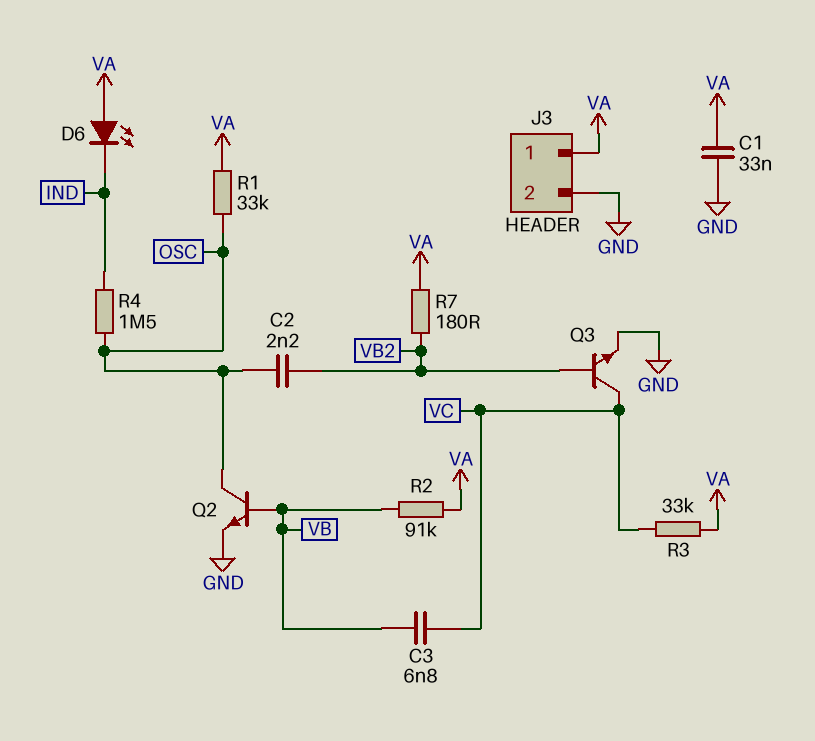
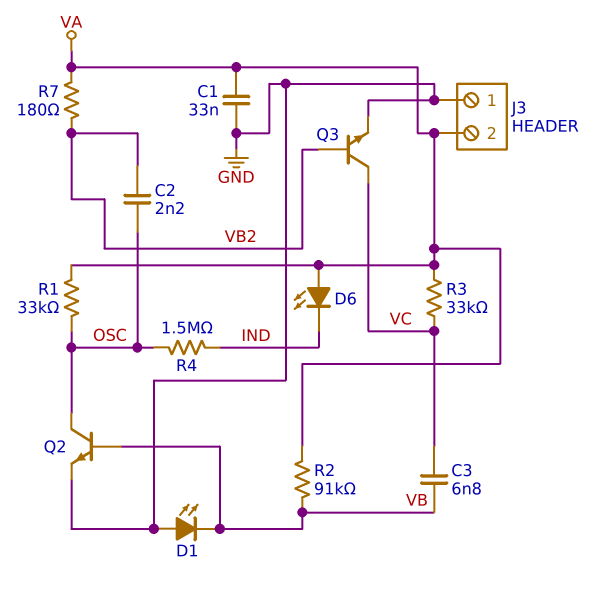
D1: none -> LED (A GND, K VB)
J3 pin 1: VA -> GND
J3 pin 2: GND -> VA

